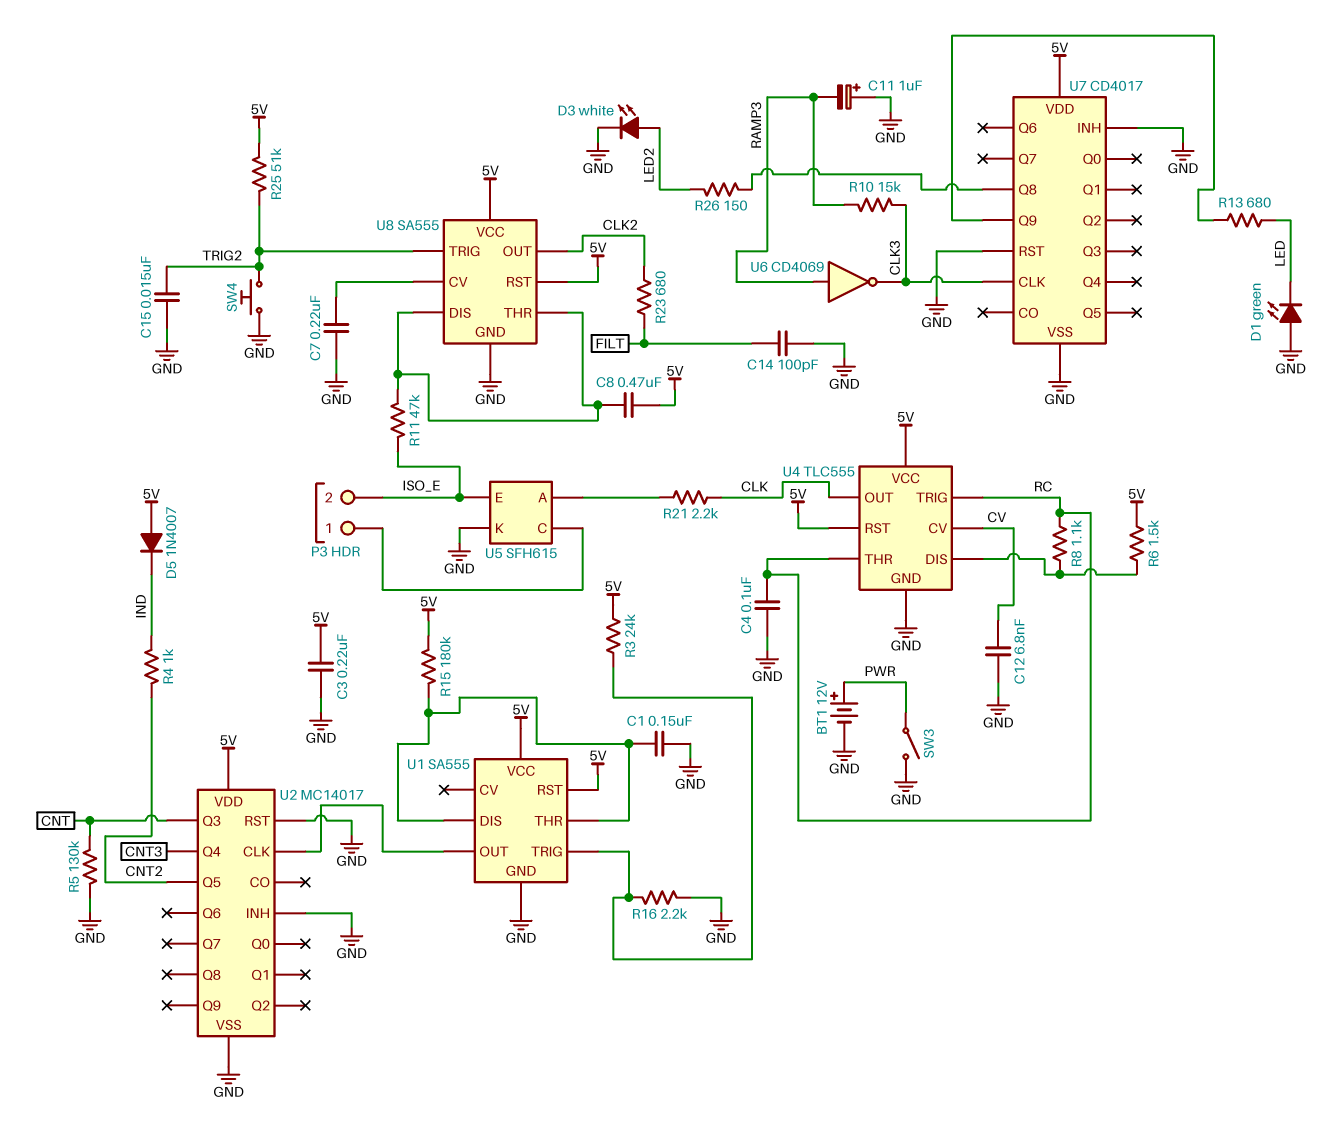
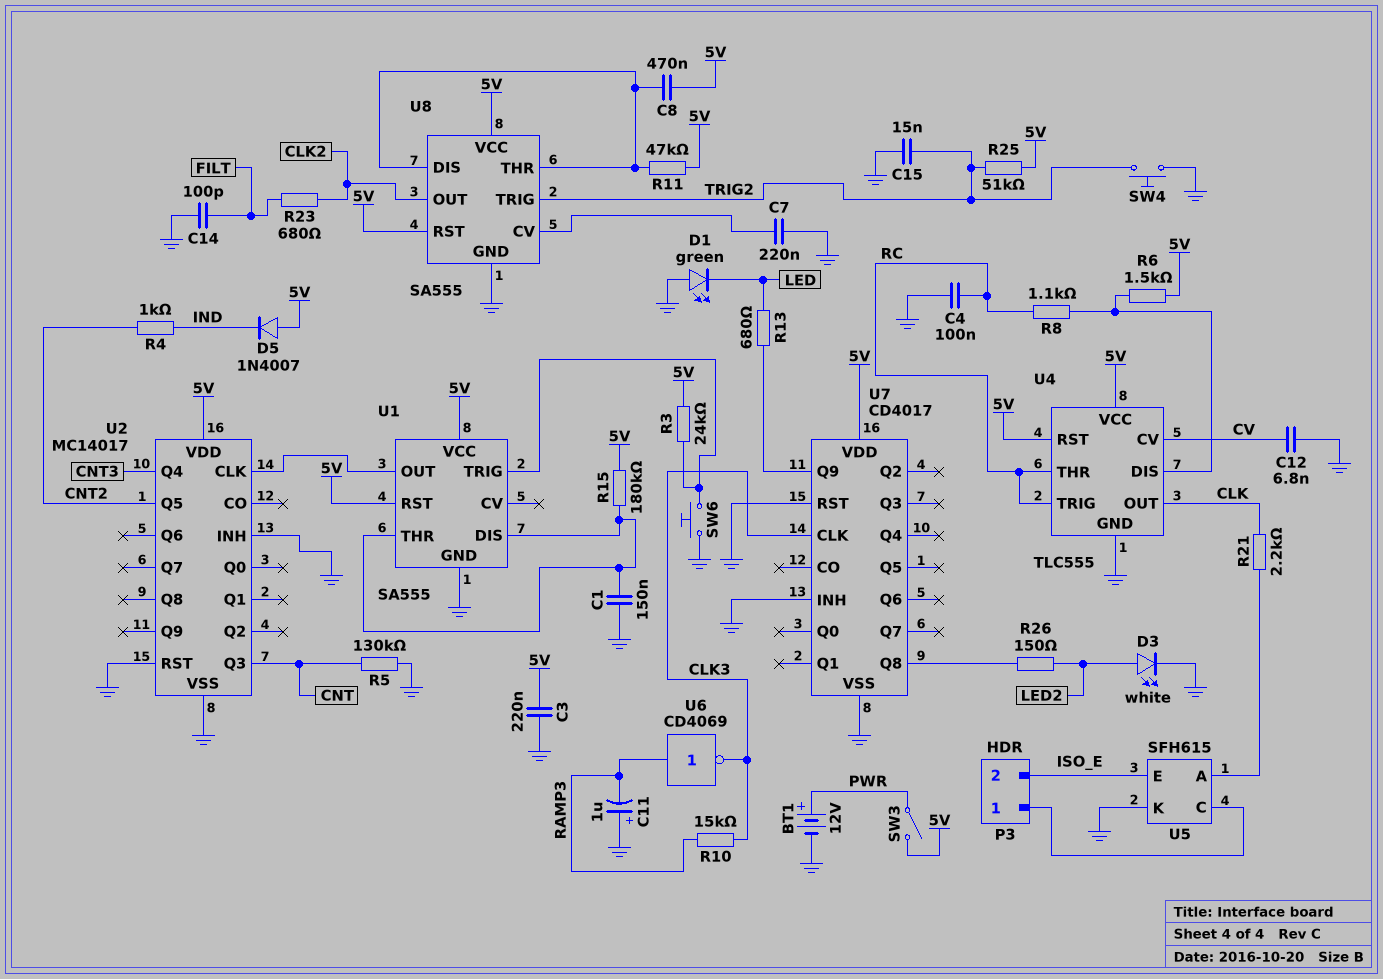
R11: 47k (ISO_E, U8/DIS) -> 47k (5V, U8/DIS)
R16: 2.2k (GND, U1/TRIG) -> none
SW3: switch (GND, PWR) -> switch (5V, PWR)
SW6: none -> button (GND, U1/TRIG)

